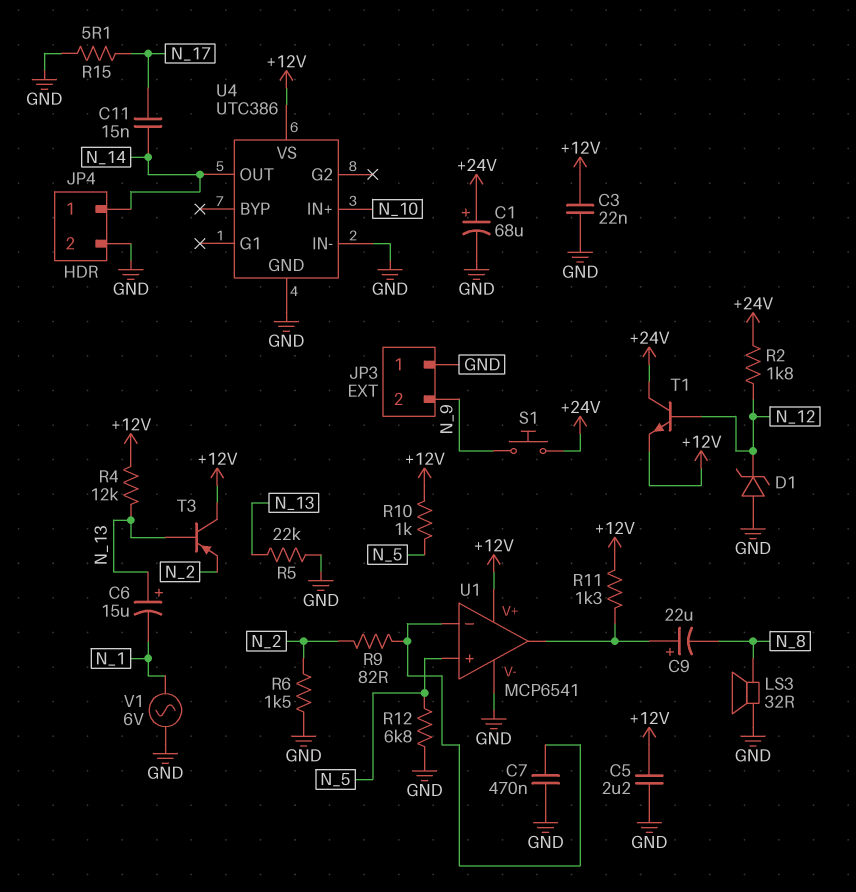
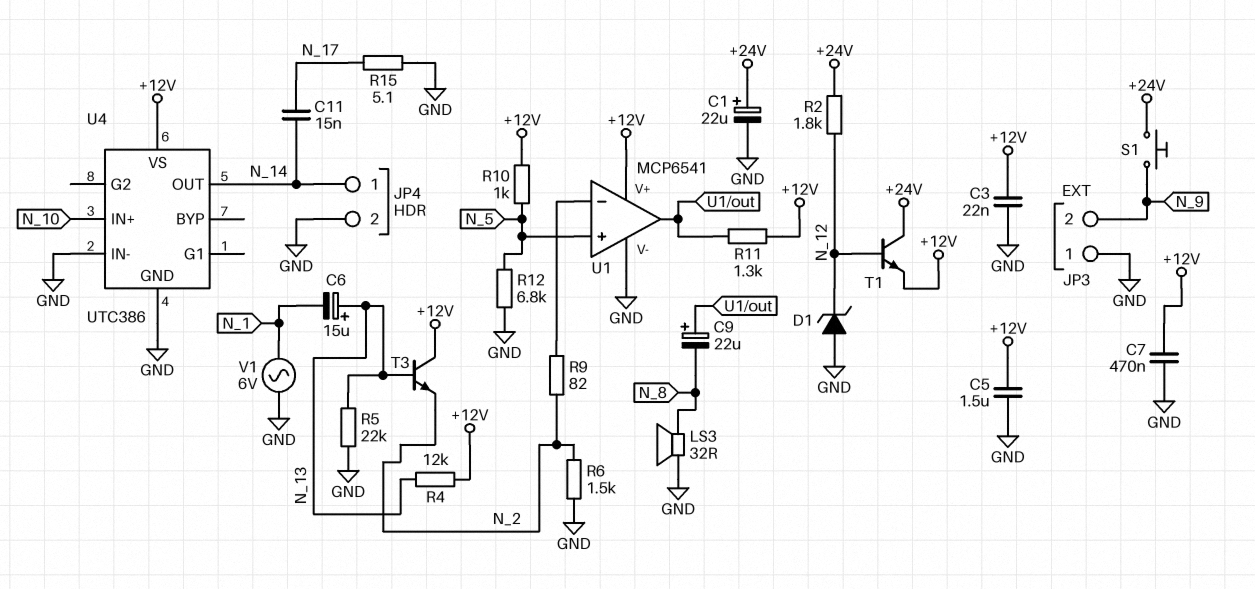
C1: 68uF (plus +24V, minus GND) -> 22uF (plus +24V, minus GND)
C5: 2.2uF (+12V, GND) -> 1.5uF (+12V, GND)
C7: 470nF (GND, U1/in-) -> 470nF (+12V, GND)
T3: PNP (B N_13, C +12V, E N_2) -> NPN (B N_13, C +12V, E N_2)

